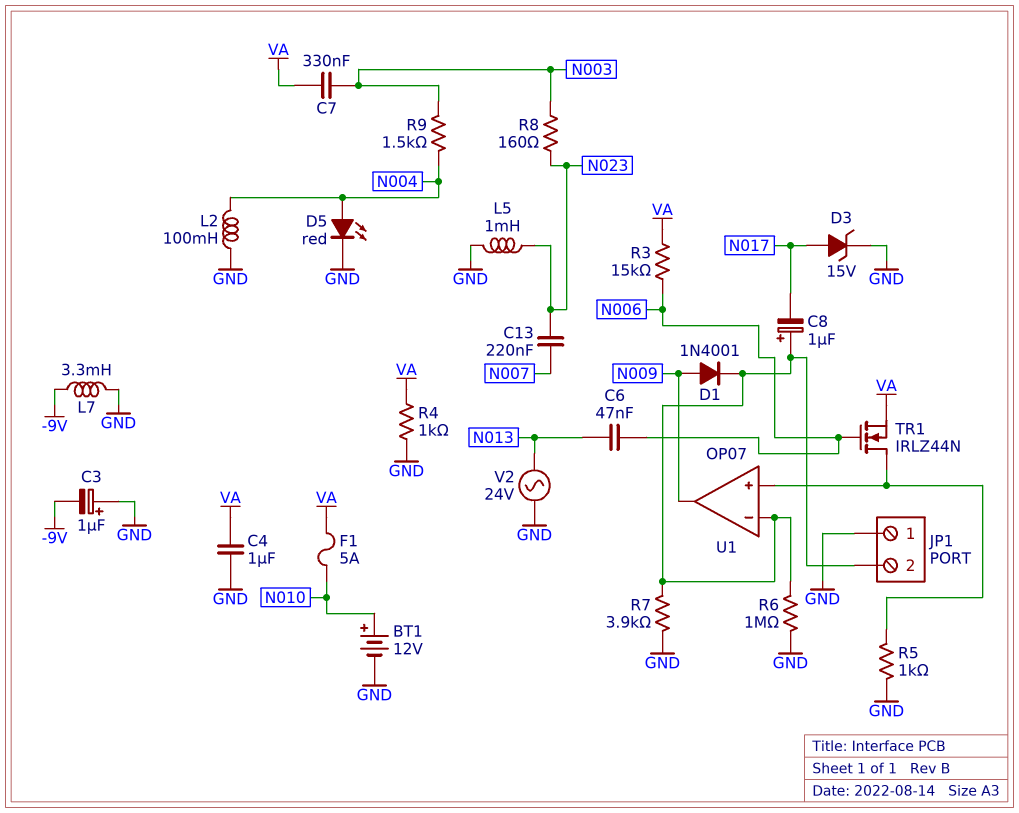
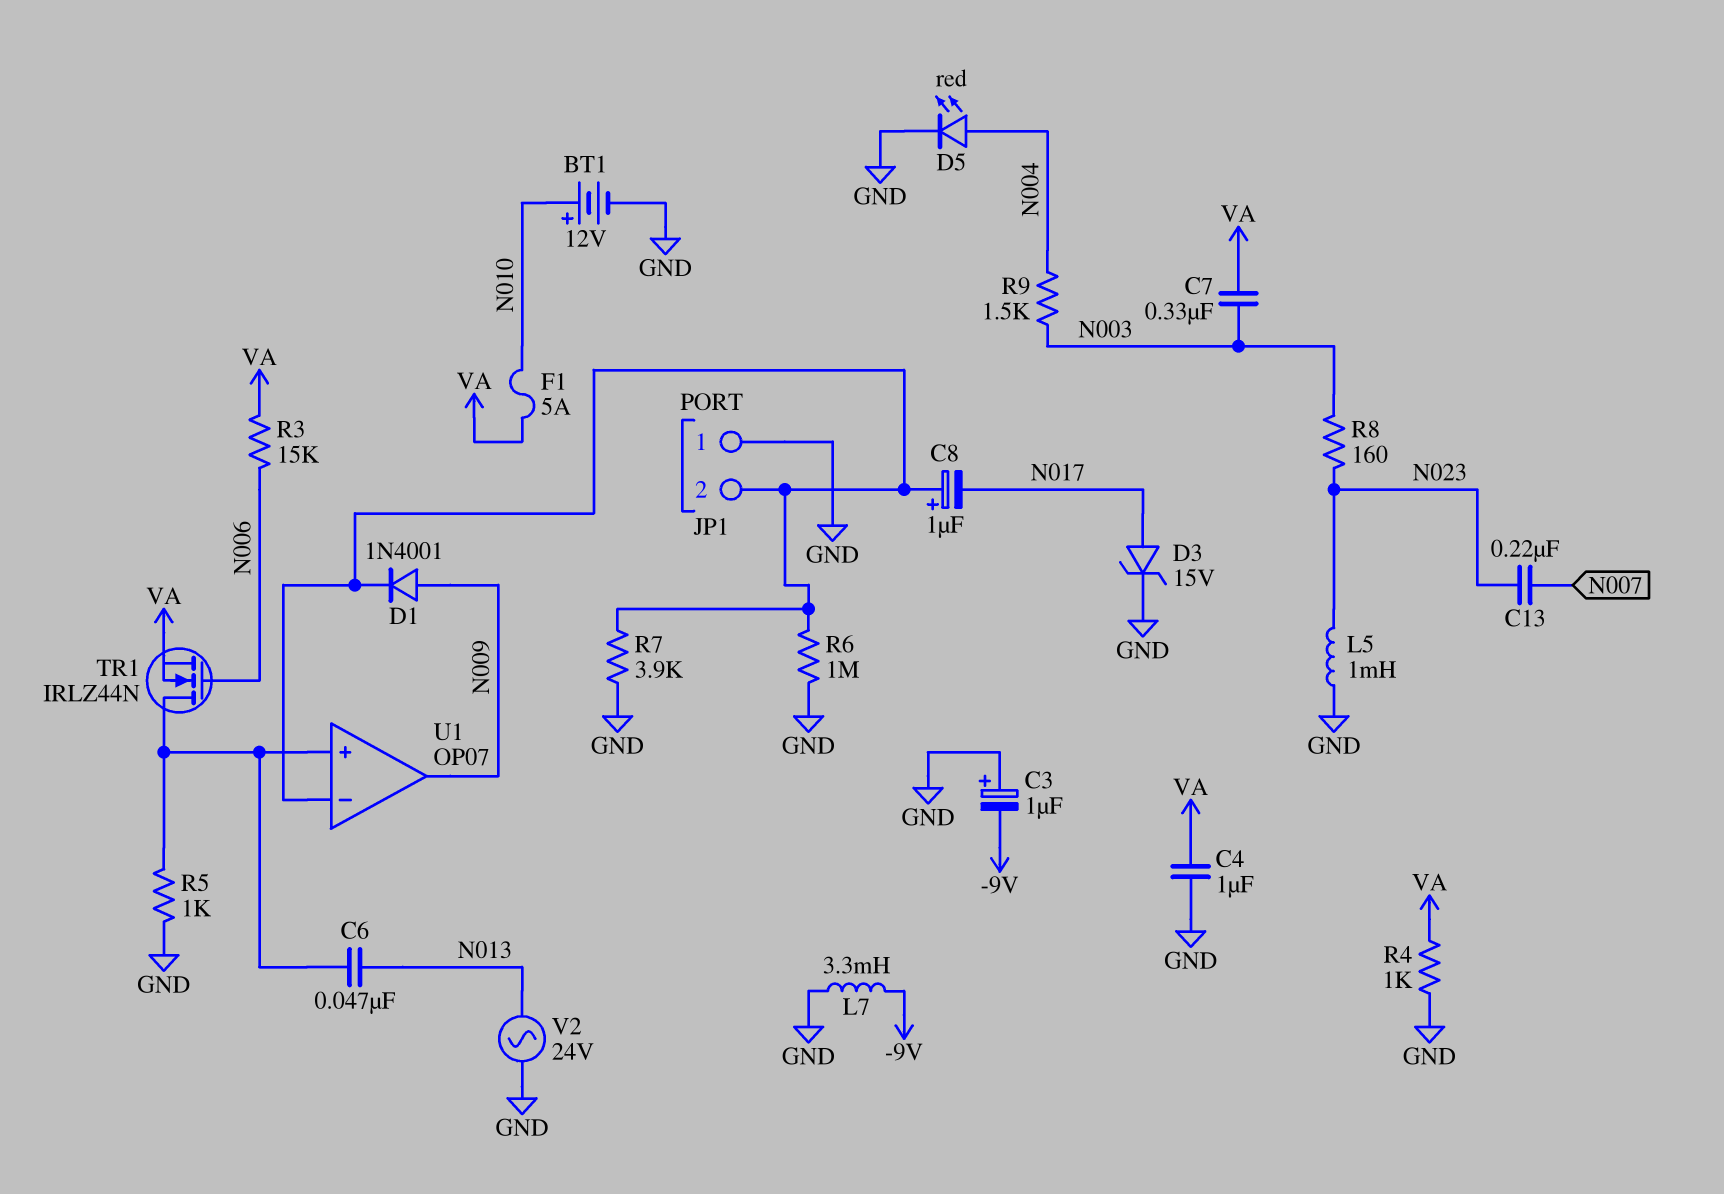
C6: 47nF (N006, N013) -> 47nF (N013, U1/in+)
L2: 100mH (GND, N004) -> none

